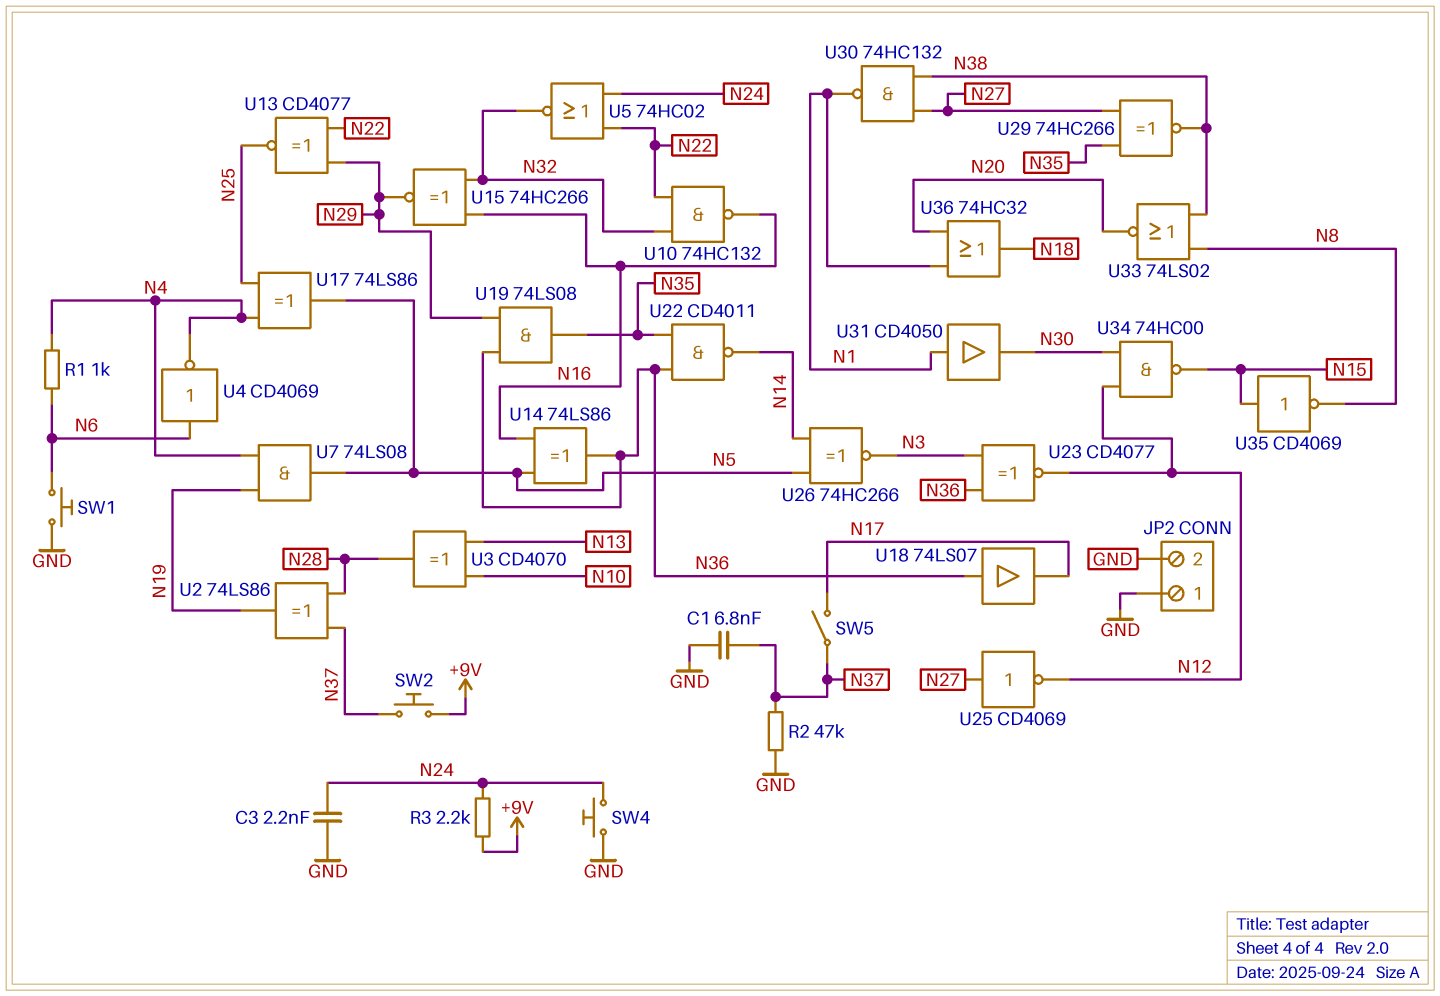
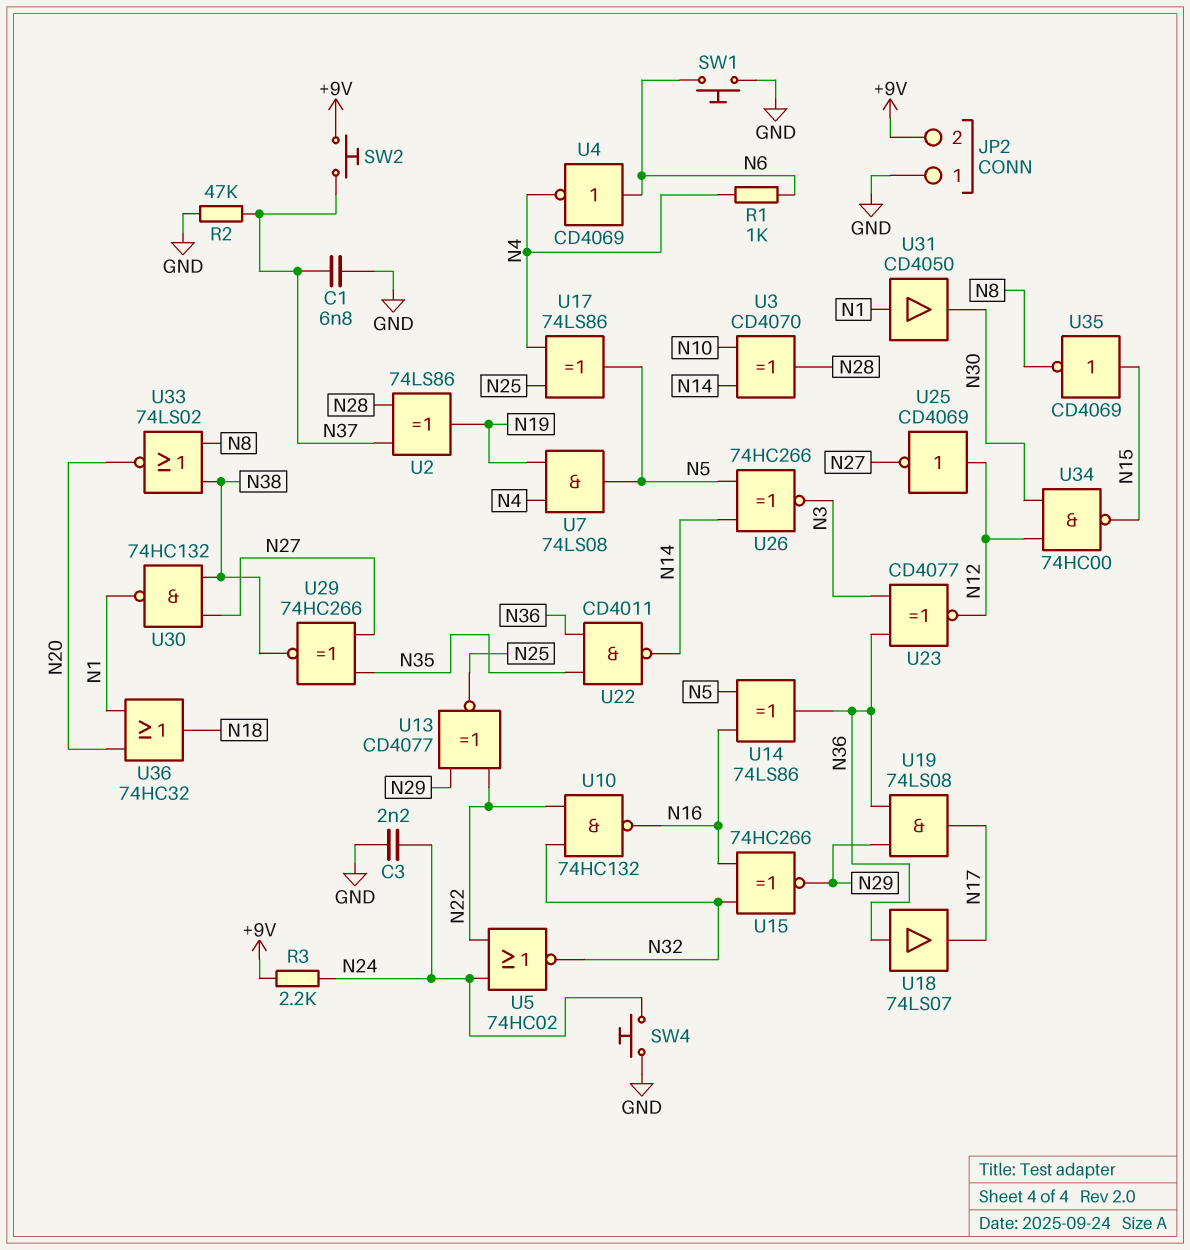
JP2 pin 2: GND -> +9V
SW5: switch (N17, N37) -> none
U3: XOR CD4070 (in N10, in N13, out N28) -> XOR CD4070 (in N10, in N14, out N28)
U19: AND 74LS08 (in N29, in N36, out N35) -> AND 74LS08 (in N29, in N36, out N17)
U25: NOT CD4069 (in N27, out N12) -> NOT CD4069 (in N12, out N27)

